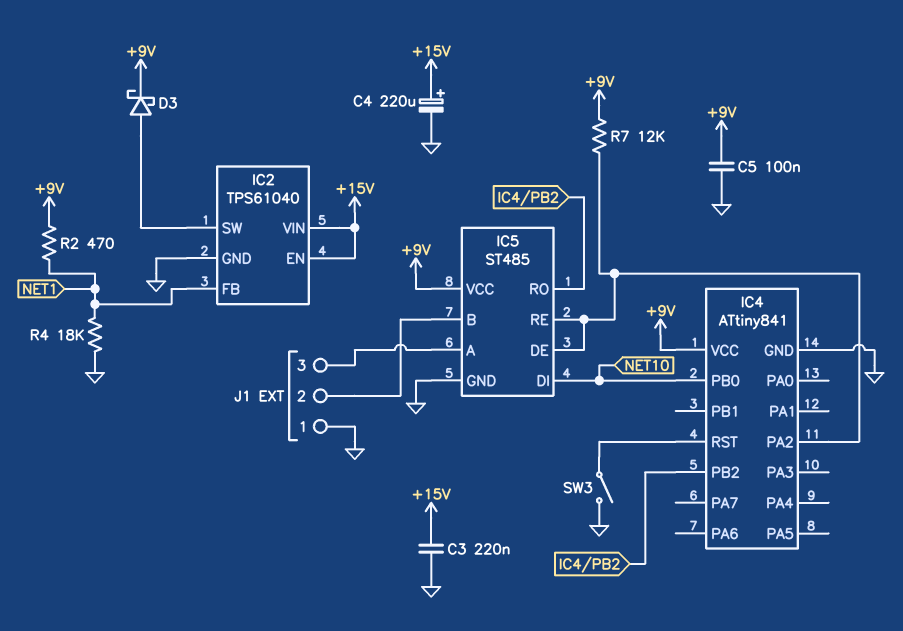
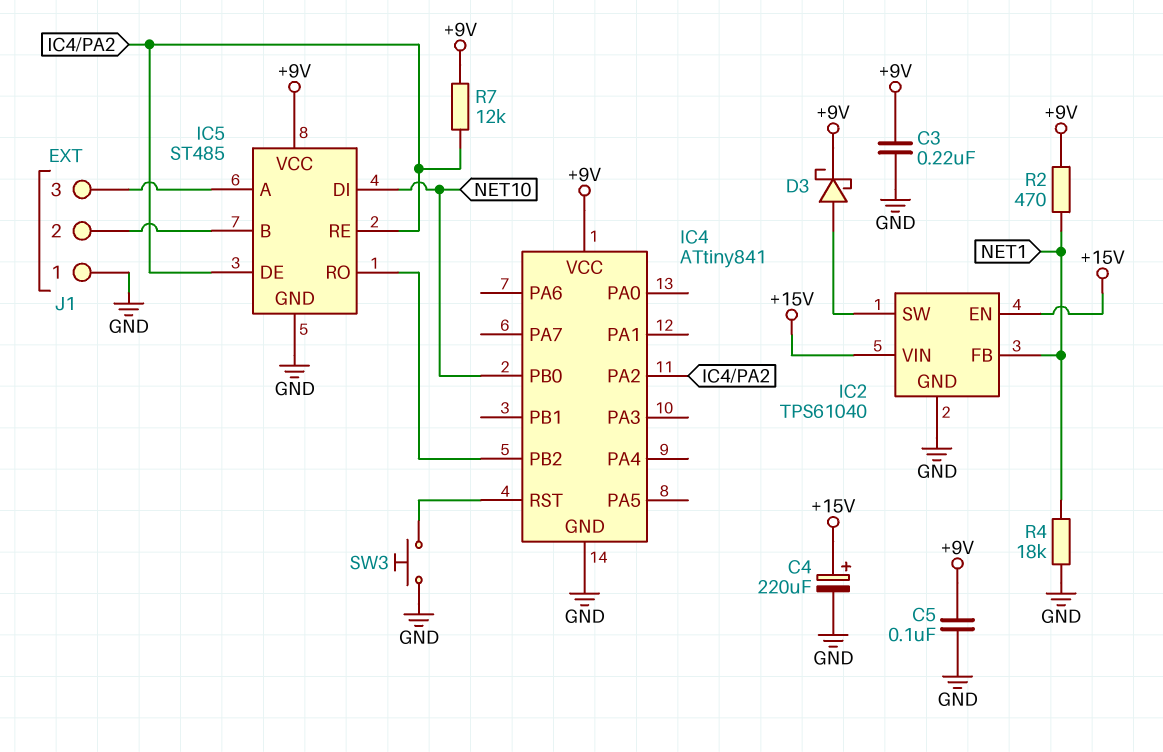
C3: 220nF (+15V, GND) -> 220nF (+9V, GND)
SW3: switch (GND, IC4/RST) -> button (GND, IC4/RST)

